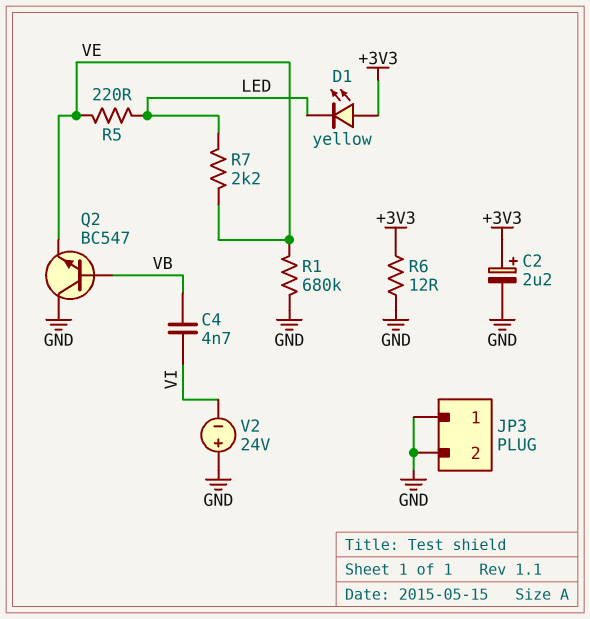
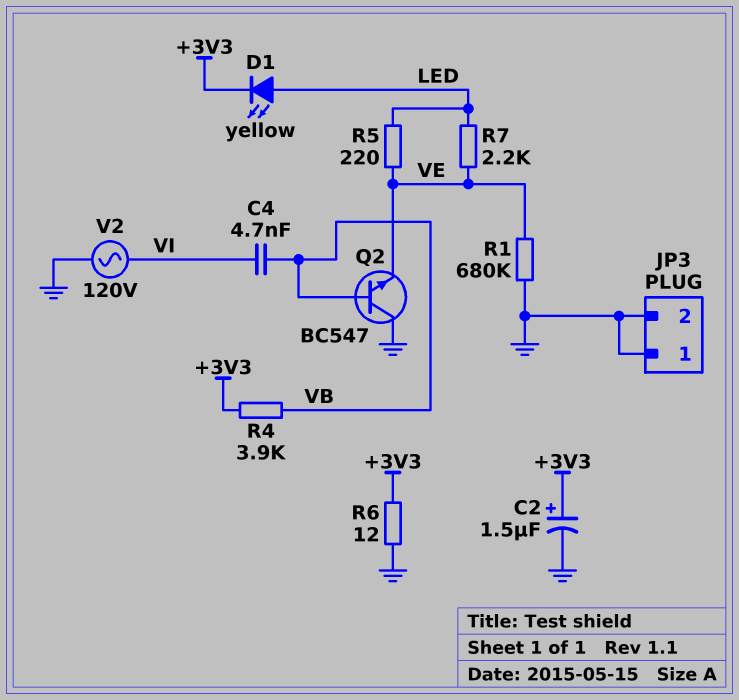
C2: 2.2uF (plus +3V3, minus GND) -> 1.5uF (plus +3V3, minus GND)
D1: LED yellow (A +3V3, K LED) -> LED yellow (A LED, K +3V3)
R4: none -> 3.9k (+3V3, VB)
V2: 24V (plus GND, minus VI) -> AC 120V (GND, VI)

